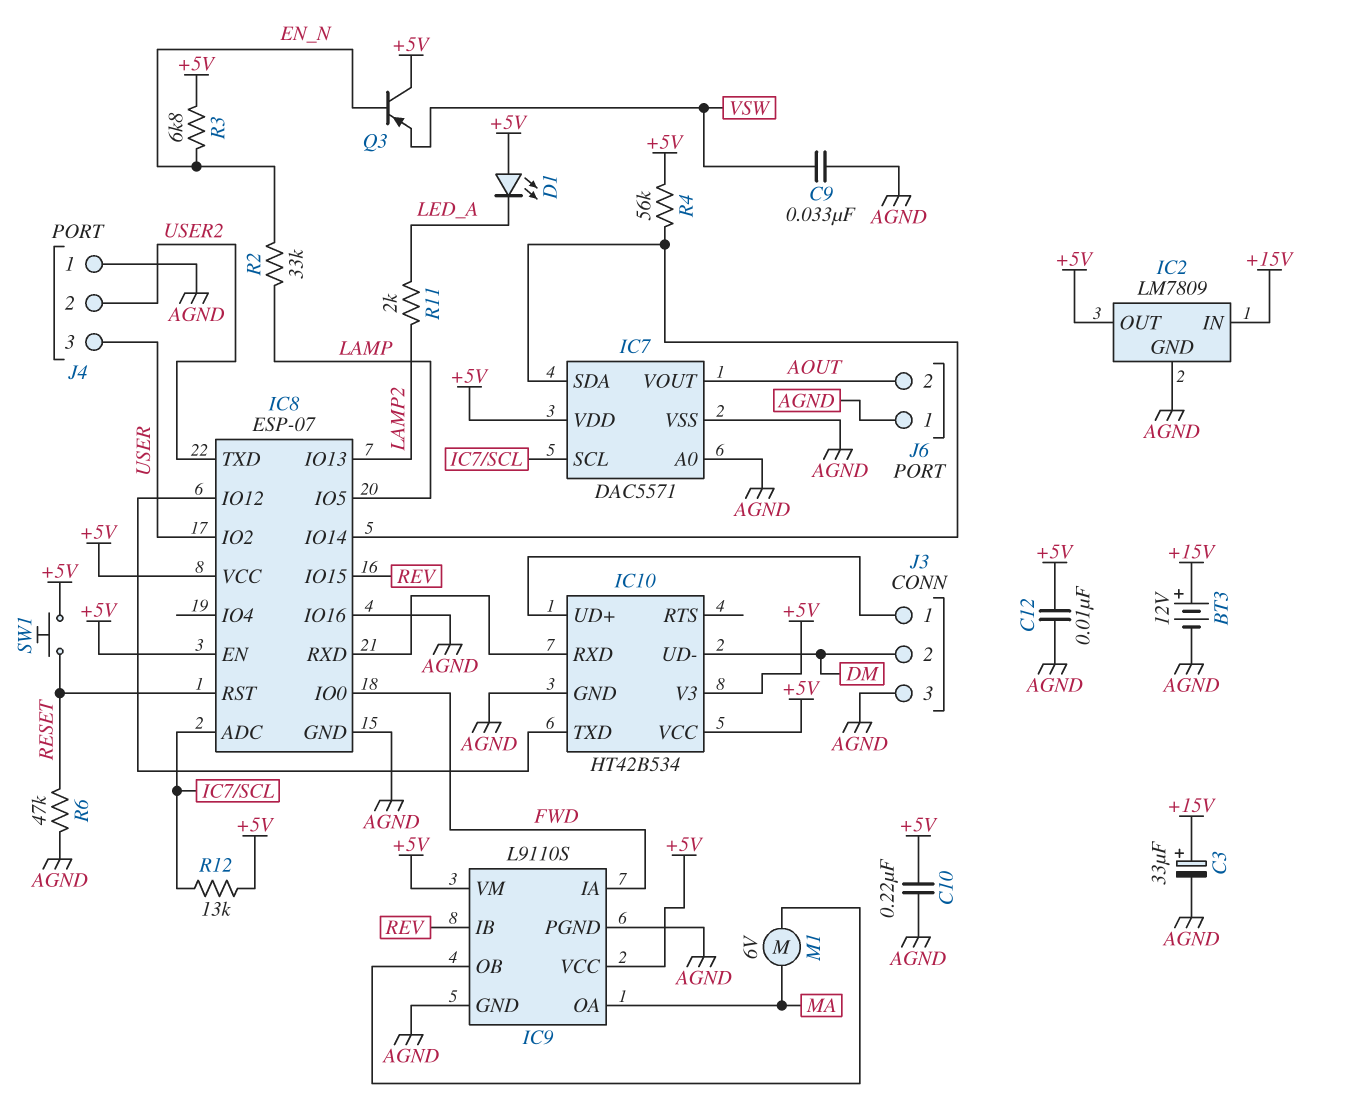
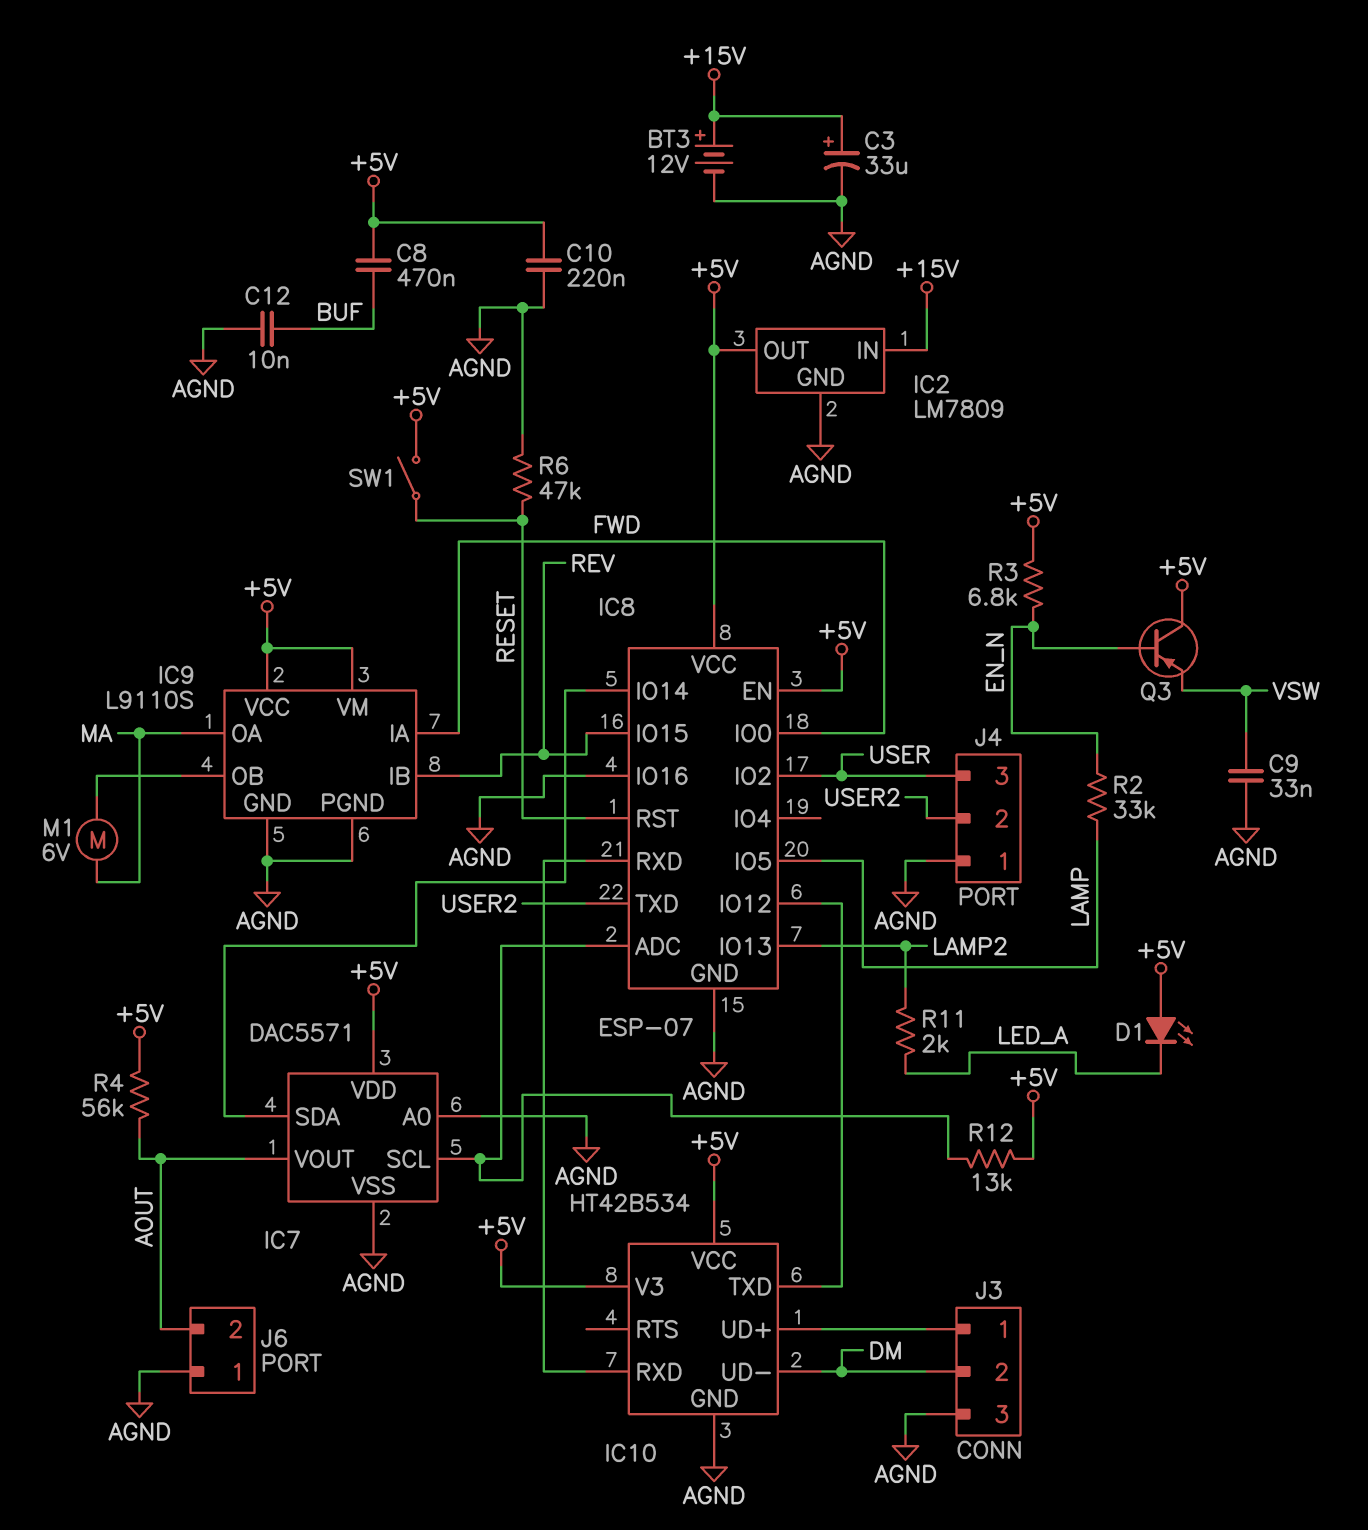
C8: none -> 470nF (+5V, BUF)
C12: 10nF (+5V, AGND) -> 10nF (AGND, BUF)
R4: 56k (+5V, IC7/SDA) -> 56k (+5V, AOUT)
SW1: button (+5V, RESET) -> switch (+5V, RESET)

